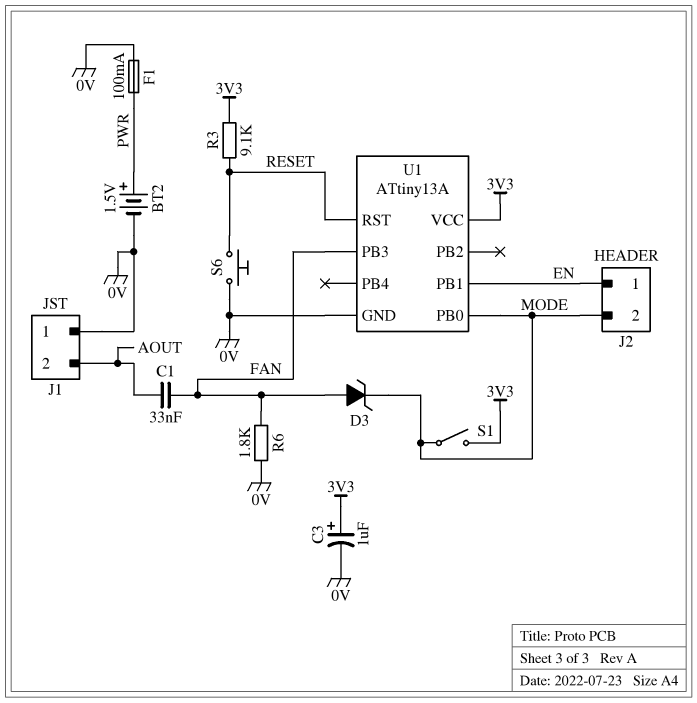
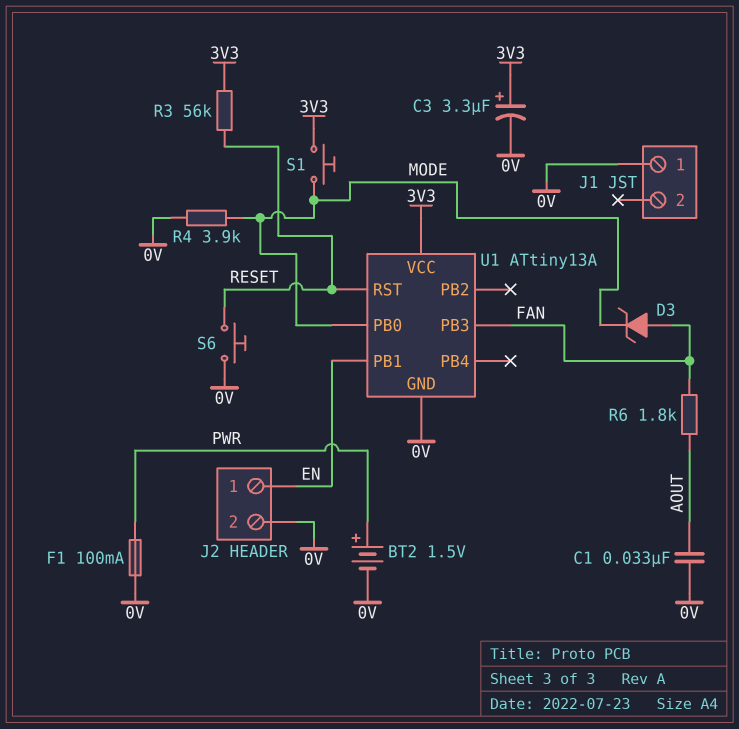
C1: 33nF (AOUT, FAN) -> 33nF (0V, AOUT)
C3: 1uF (plus 3V3, minus 0V) -> 3.3uF (plus 3V3, minus 0V)
J1 pin 2: AOUT -> none
J2 pin 2: MODE -> 0V
R3: 9.1k (3V3, RESET) -> 56k (3V3, RESET)
R4: none -> 3.9k (0V, MODE)
R6: 1.8k (0V, FAN) -> 1.8k (AOUT, FAN)
S1: switch (3V3, MODE) -> button (3V3, MODE)

